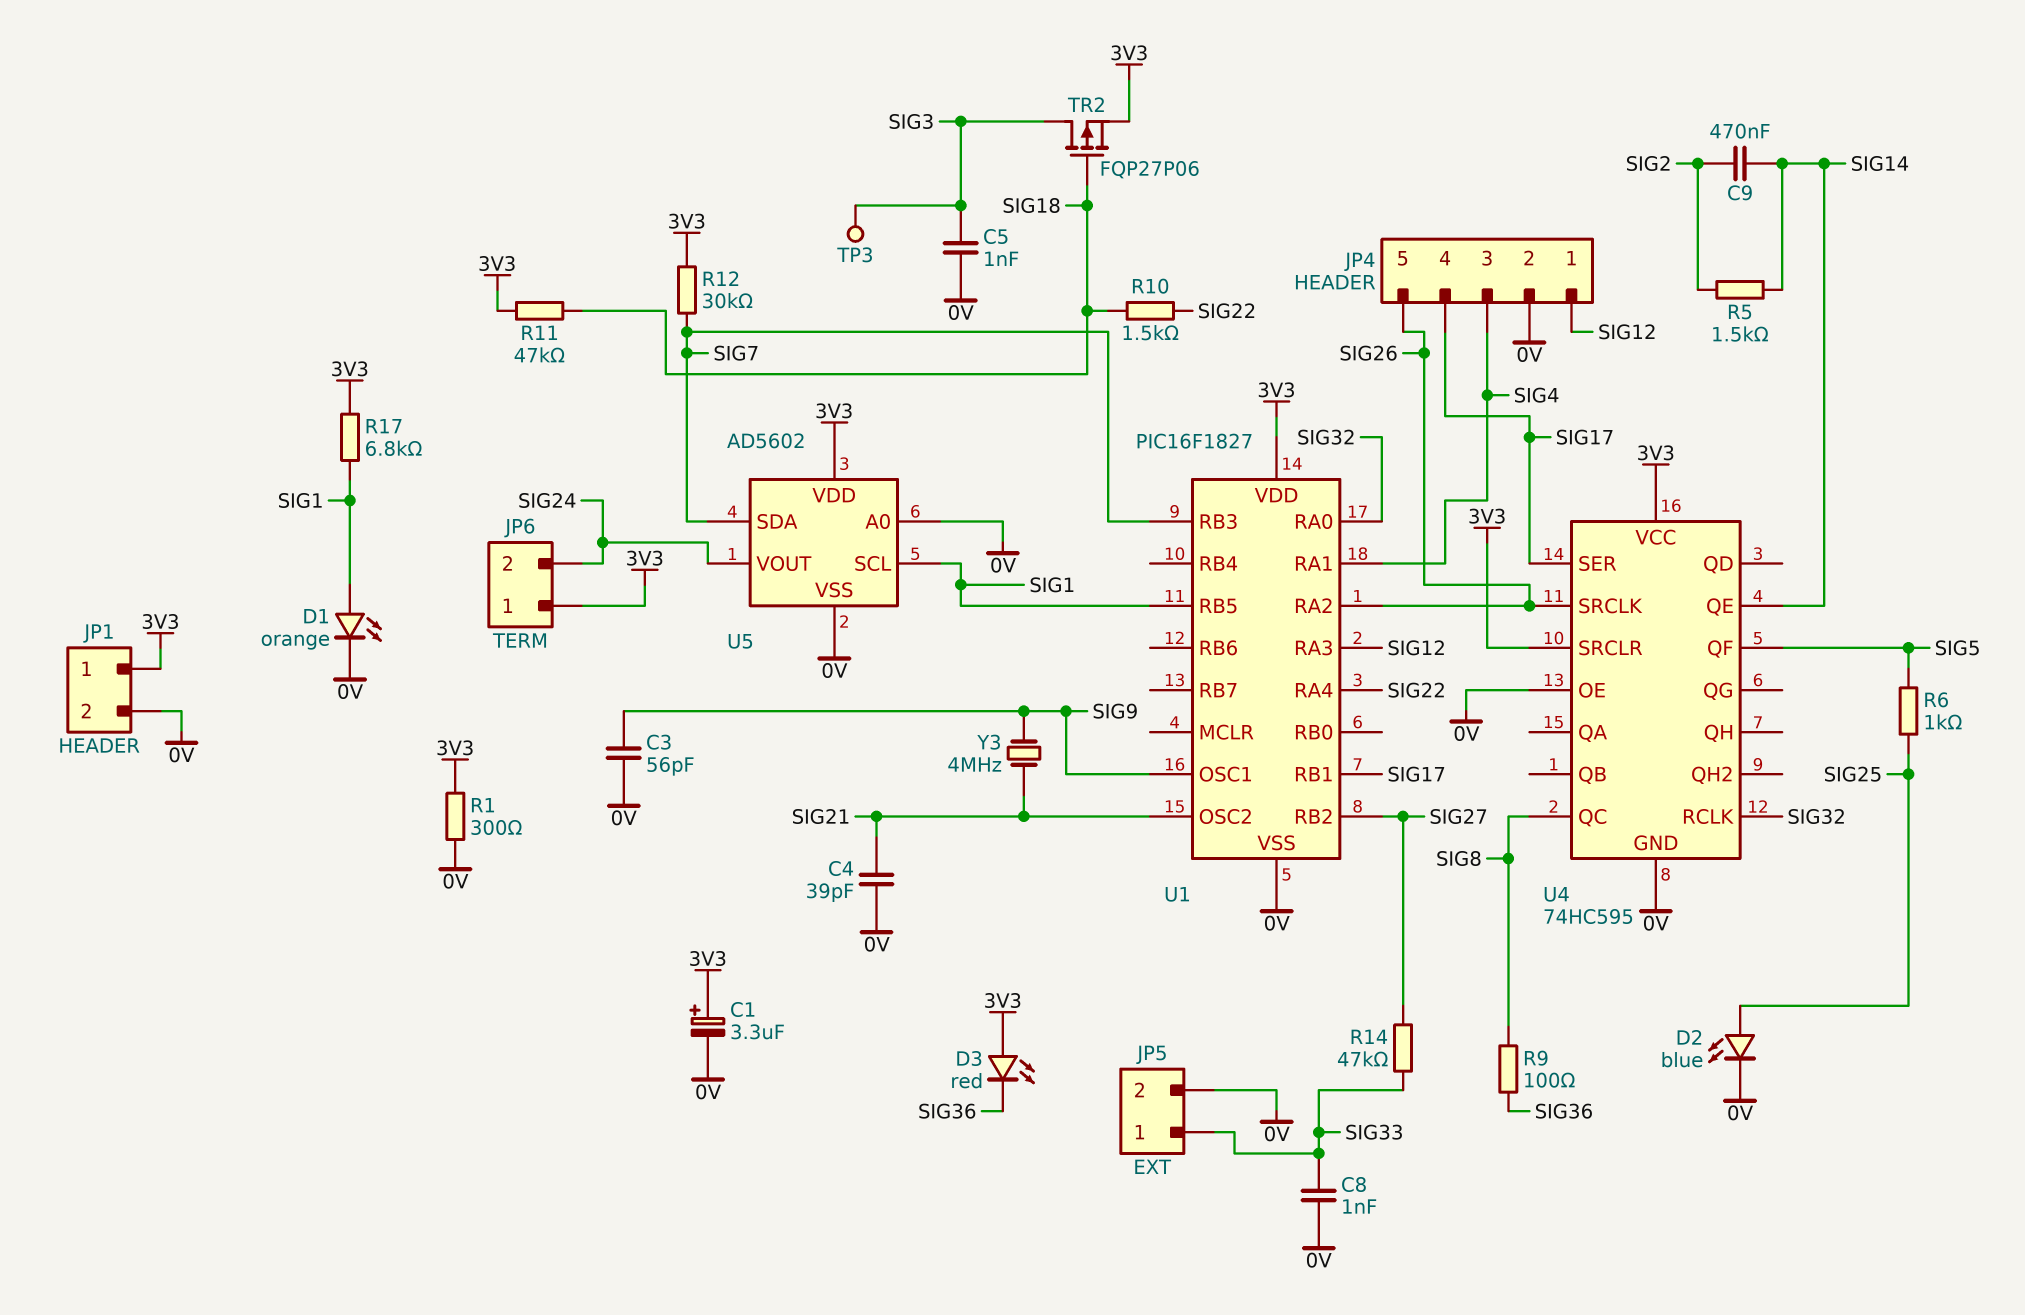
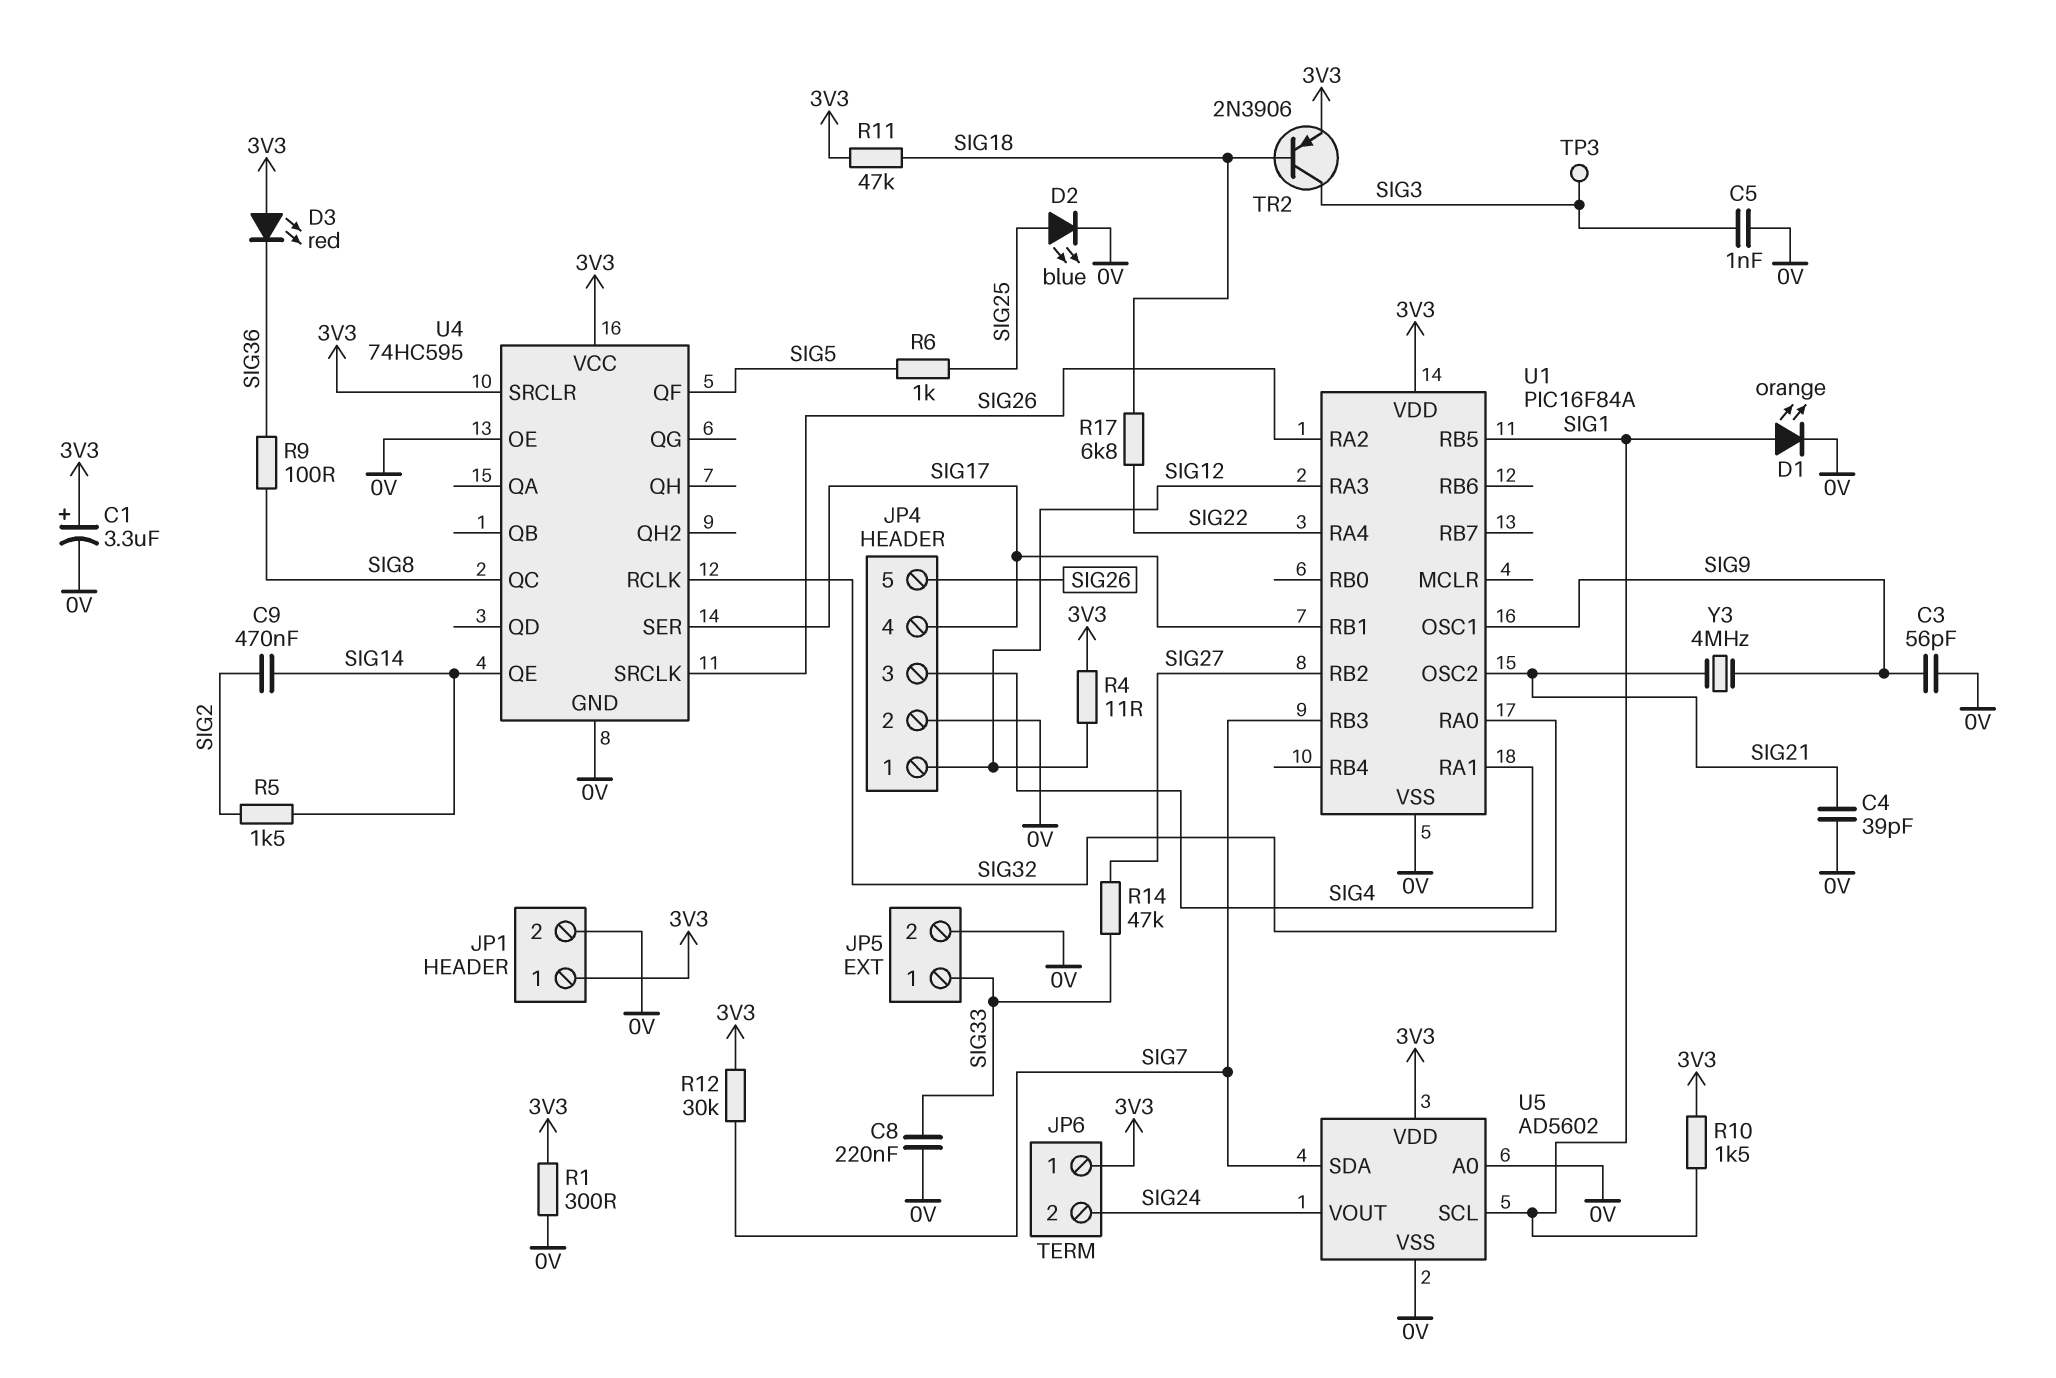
C8: 1nF (0V, SIG33) -> 220nF (0V, SIG33)
R4: none -> 11 (3V3, SIG12)
R10: 1.5k (SIG18, SIG22) -> 1.5k (3V3, SIG1)
R17: 6.8k (3V3, SIG1) -> 6.8k (SIG18, SIG22)
TR2: PMOS FQP27P06 (G SIG18, D SIG3, S 3V3) -> PNP 2N3906 (B SIG18, C SIG3, E 3V3)
U1: PIC16F1827 -> PIC16F84A

